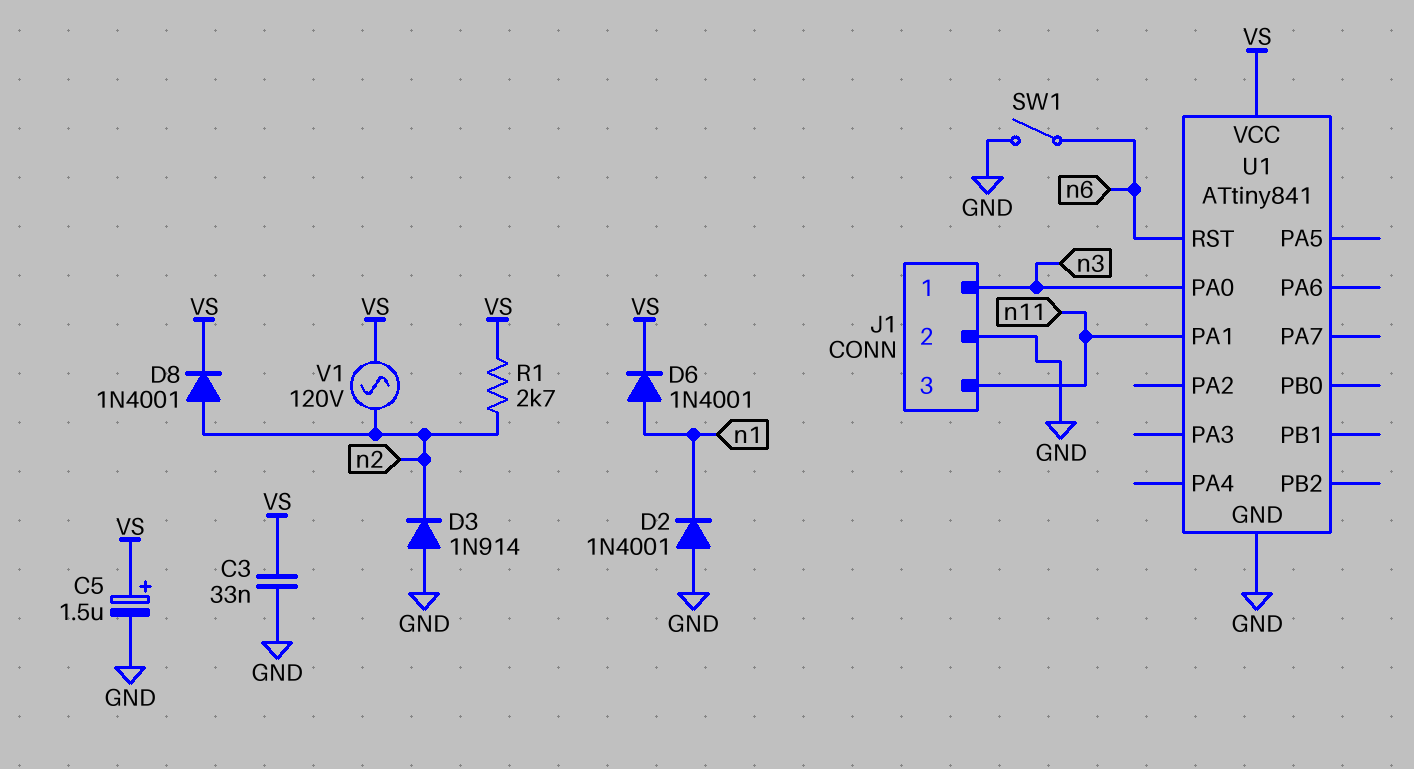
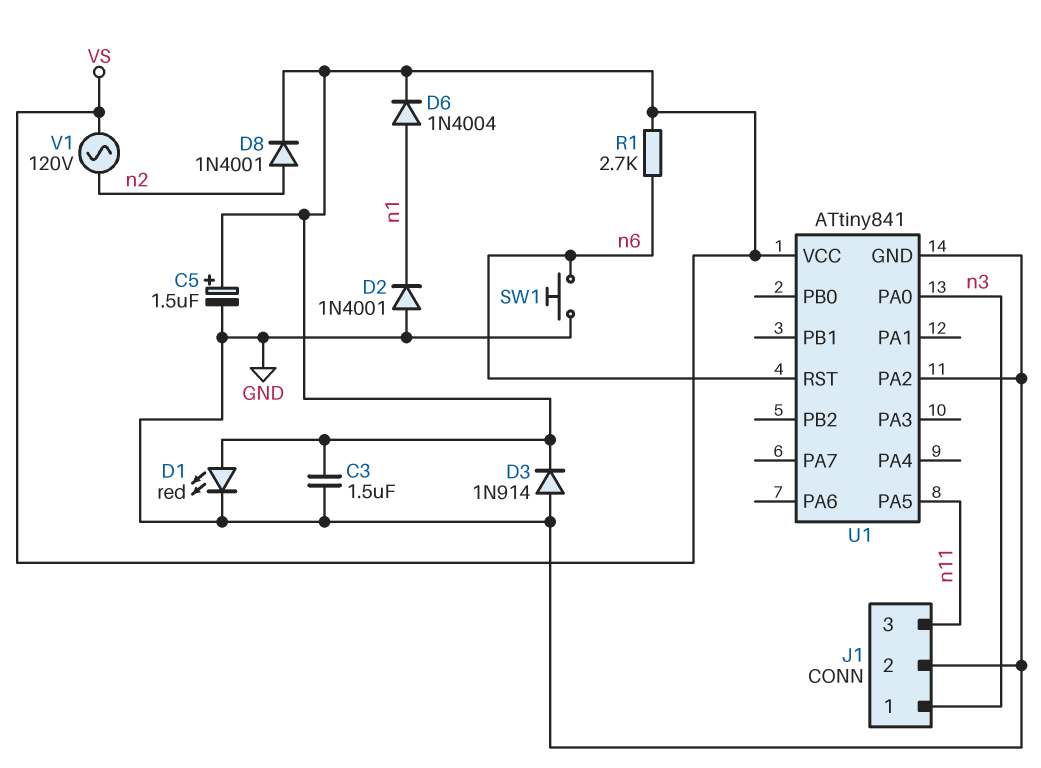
C3: 33nF (GND, VS) -> 1.5uF (GND, VS)
D1: none -> LED red (A VS, K GND)
D3: diode 1N914 (A GND, K n2) -> diode 1N914 (A GND, K VS)
D6: diode 1N4001 (A n1, K VS) -> diode 1N4004 (A n1, K VS)
R1: 2.7k (VS, n2) -> 2.7k (VS, n6)
SW1: switch (GND, n6) -> button (GND, n6)
U1 pin PA1: n11 -> none
U1 pin PA2: none -> GND
U1 pin PA5: none -> n11

